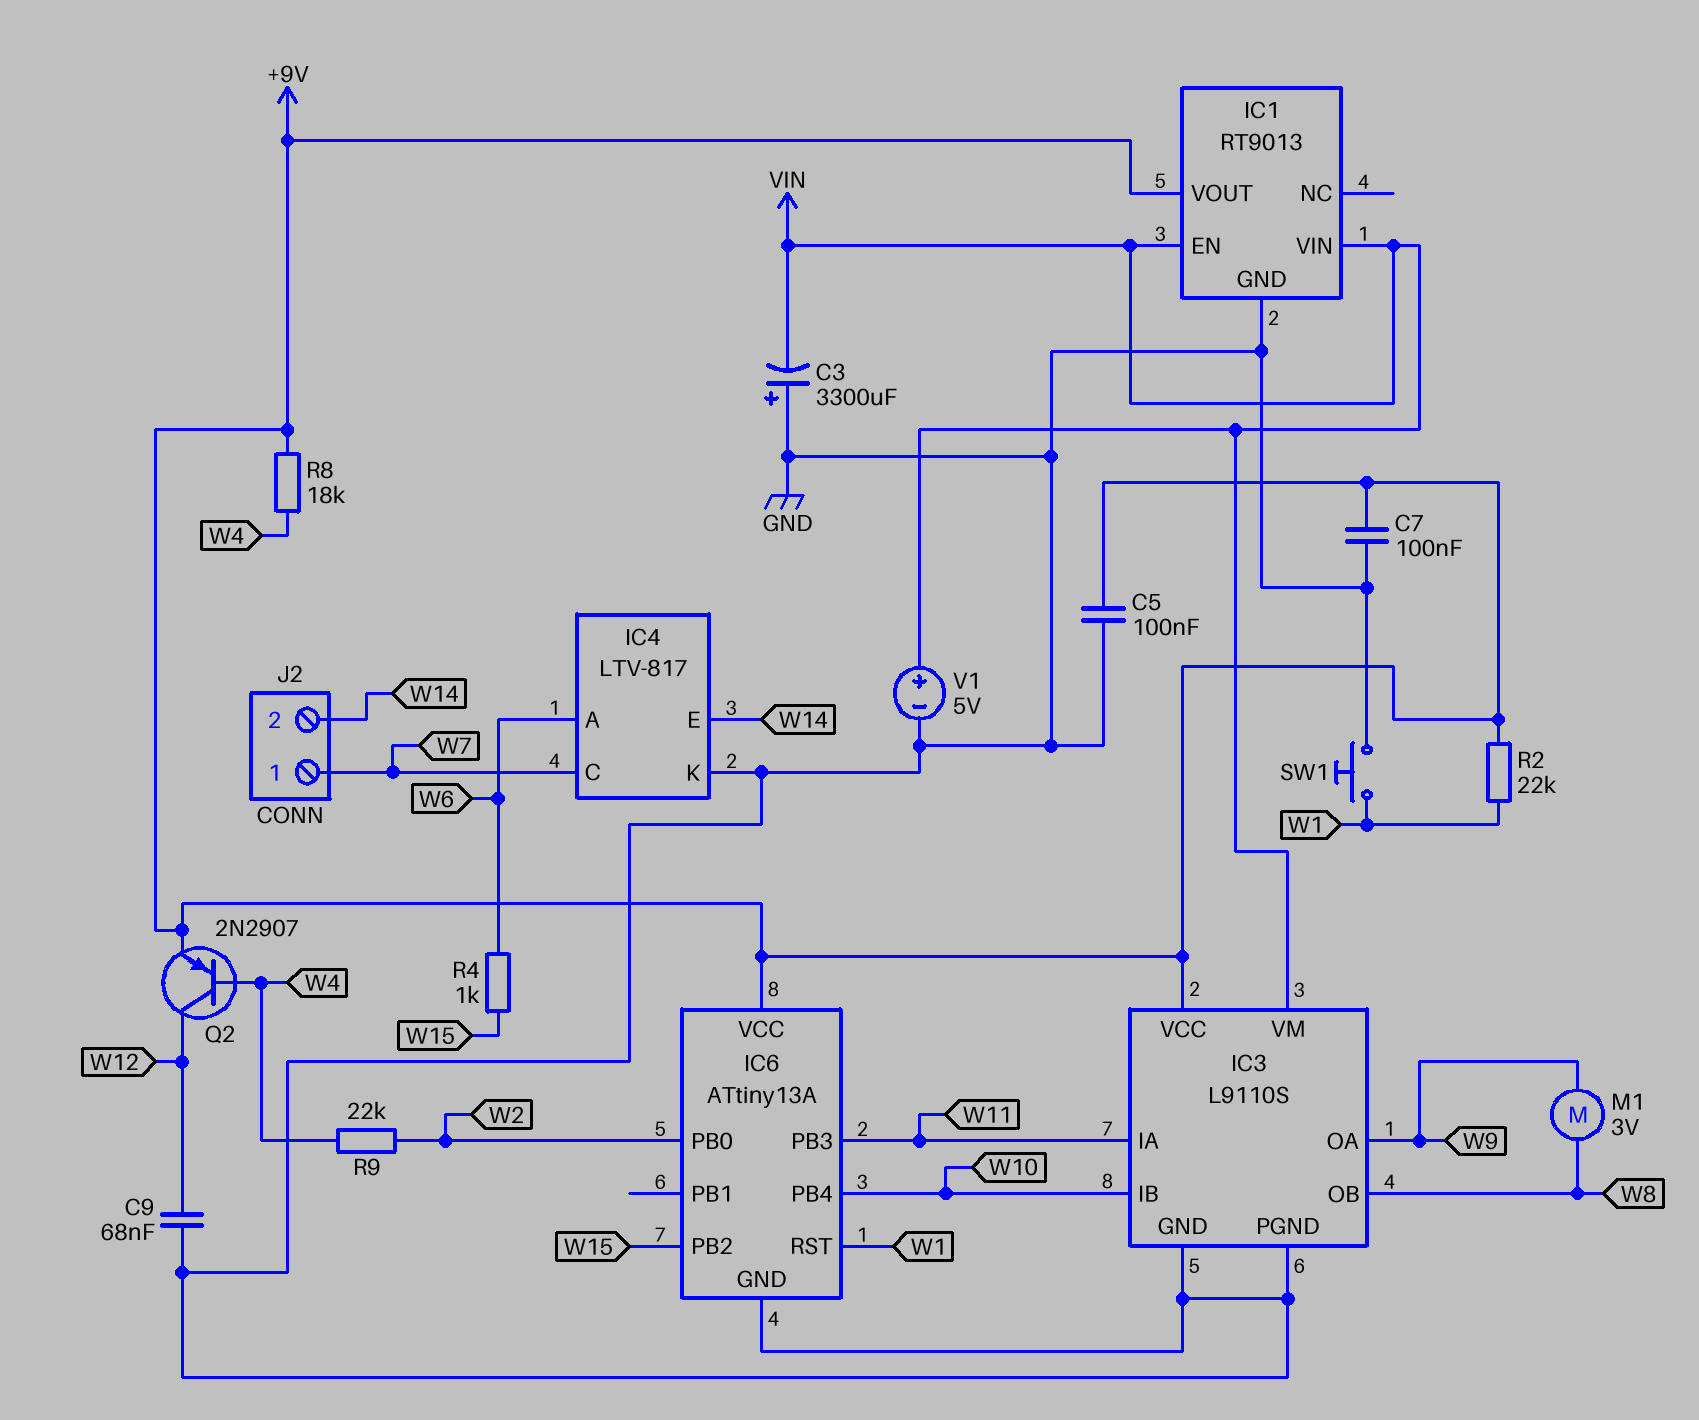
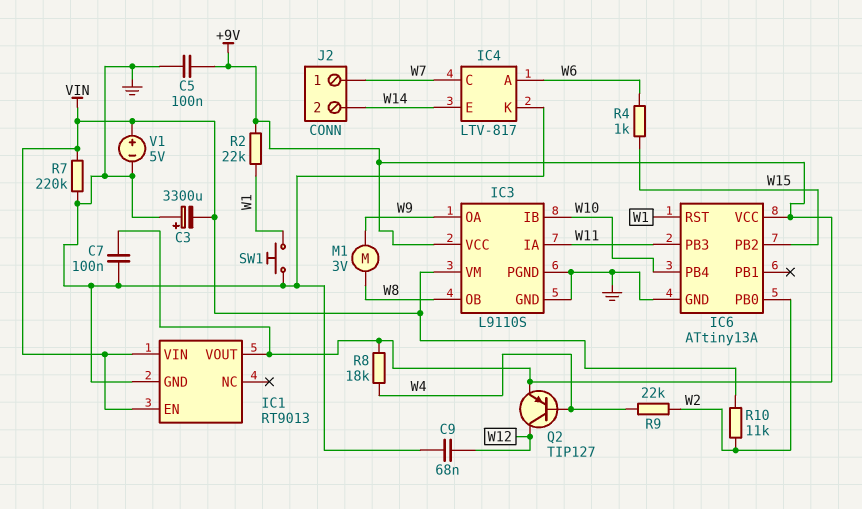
Q2: PNP 2N2907 (B W4, C W12, E +9V) -> PNP TIP127 (B W4, C W12, E +9V)
R7: none -> 220k (GND, VIN)
R10: none -> 11k (VIN, W2)

